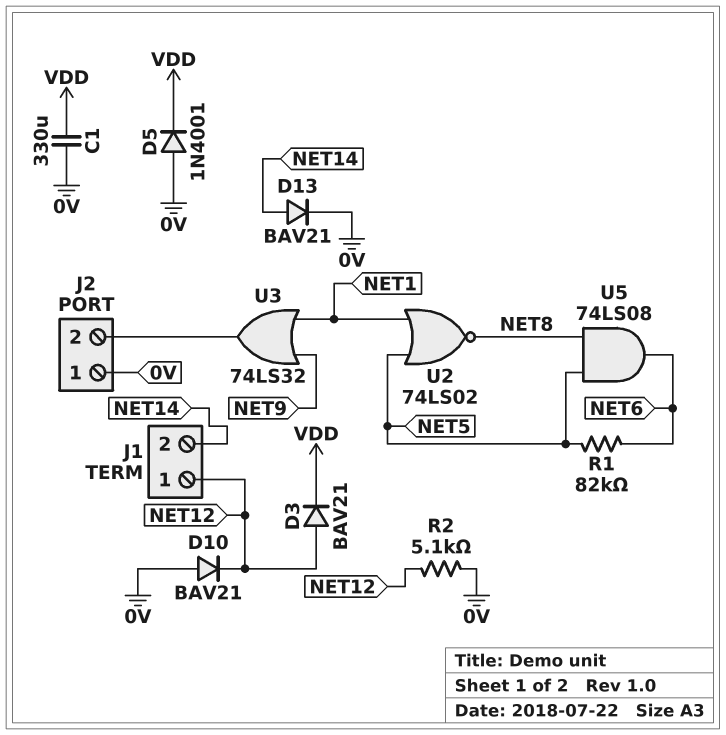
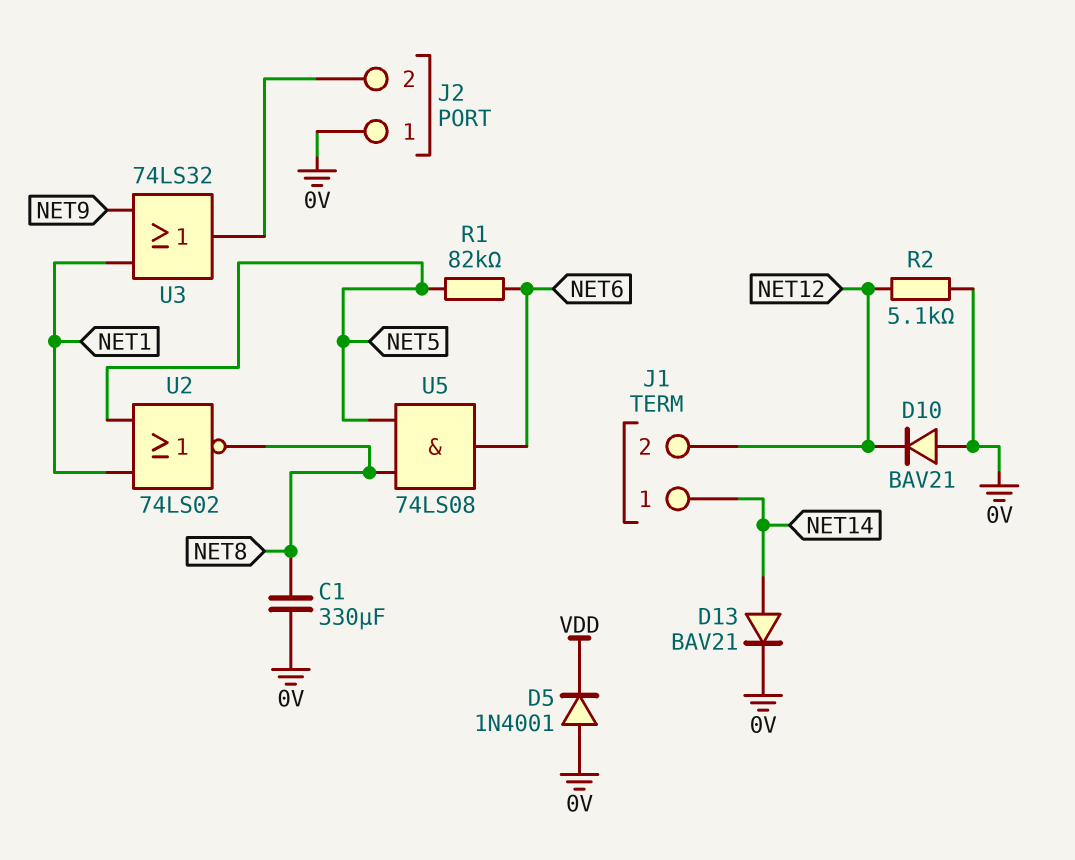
C1: 330uF (0V, VDD) -> 330uF (0V, NET8)
D3: diode BAV21 (A NET12, K VDD) -> none
J1 pin 1: NET12 -> NET14
J1 pin 2: NET14 -> NET12

